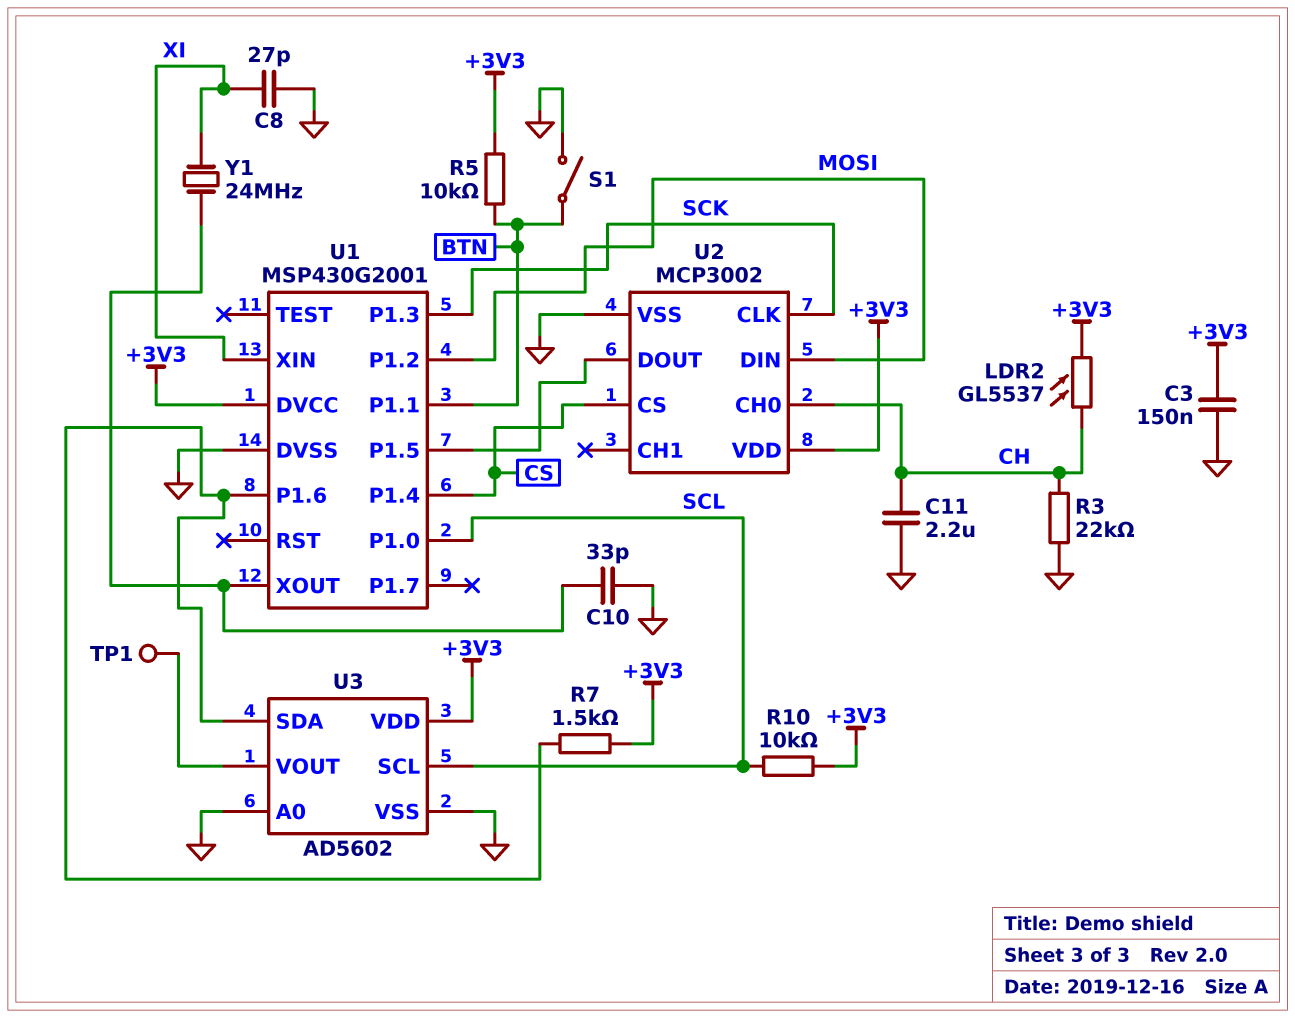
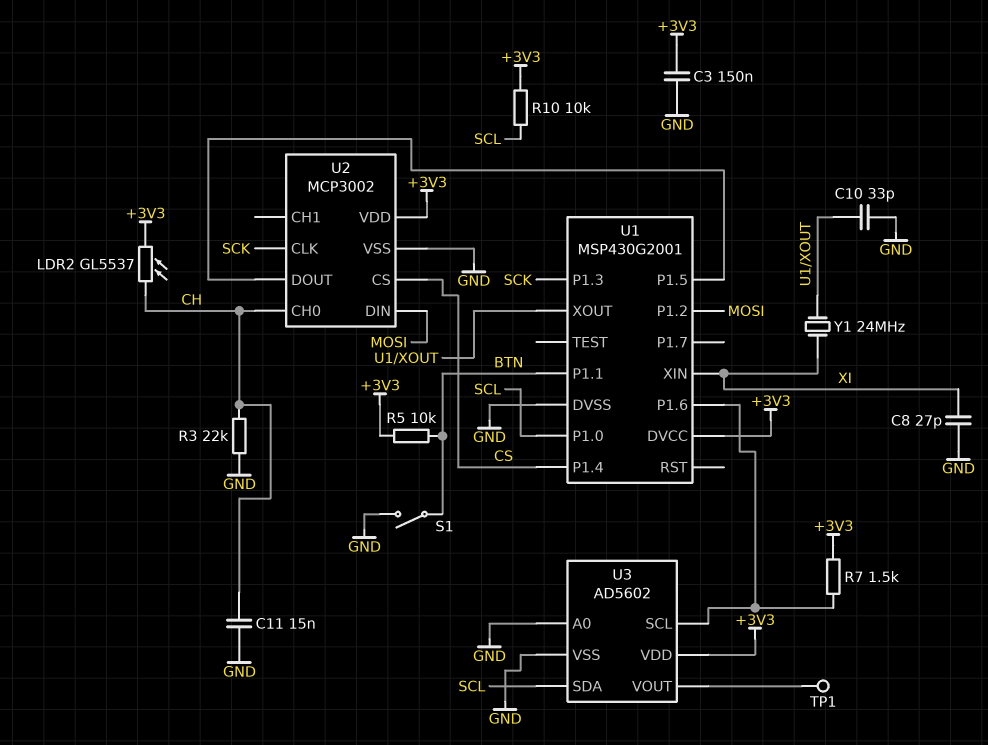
C11: 2.2uF (CH, GND) -> 15nF (CH, GND)
U3 pin SCL: SCL -> U1/P1.6
U3 pin SDA: U1/P1.6 -> SCL

